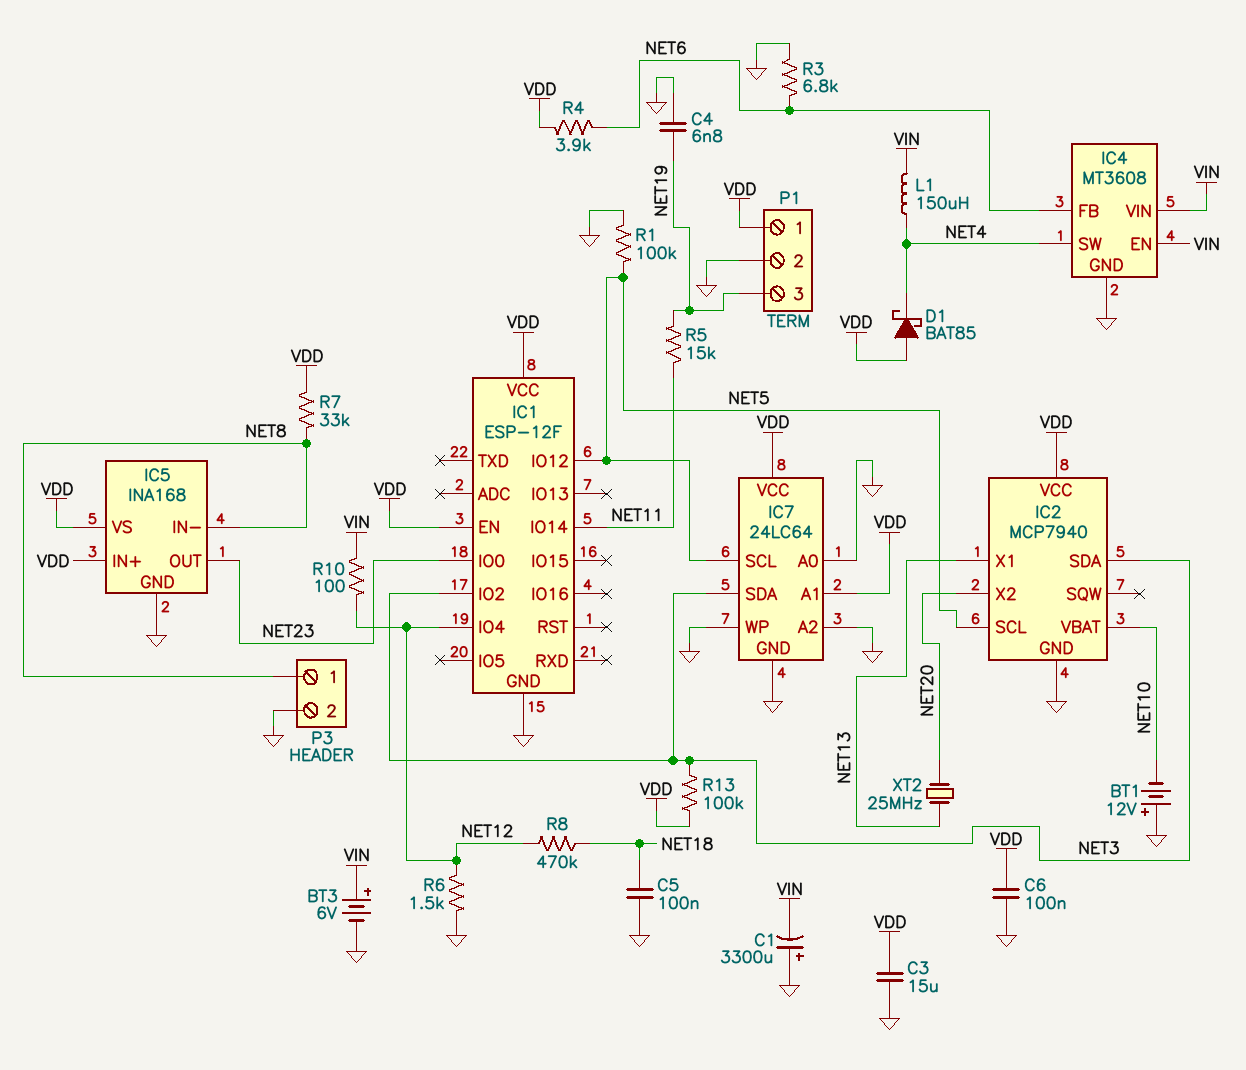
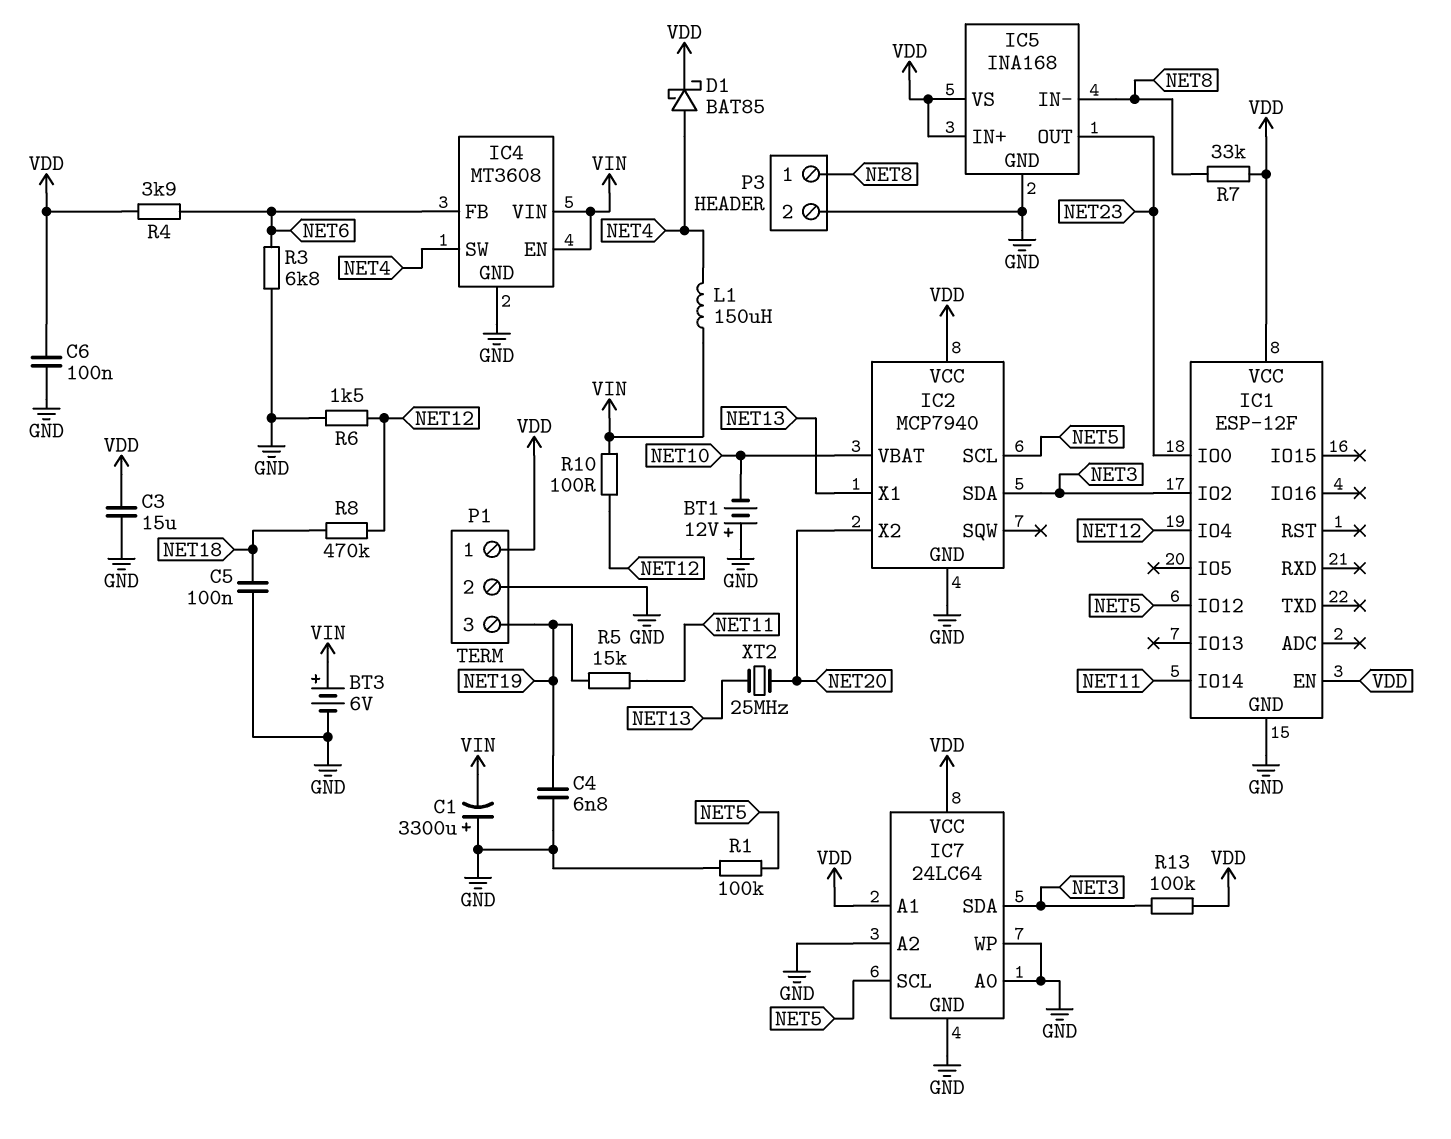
D1: schottky BAT85 (A VDD, K NET4) -> schottky BAT85 (A NET4, K VDD)

